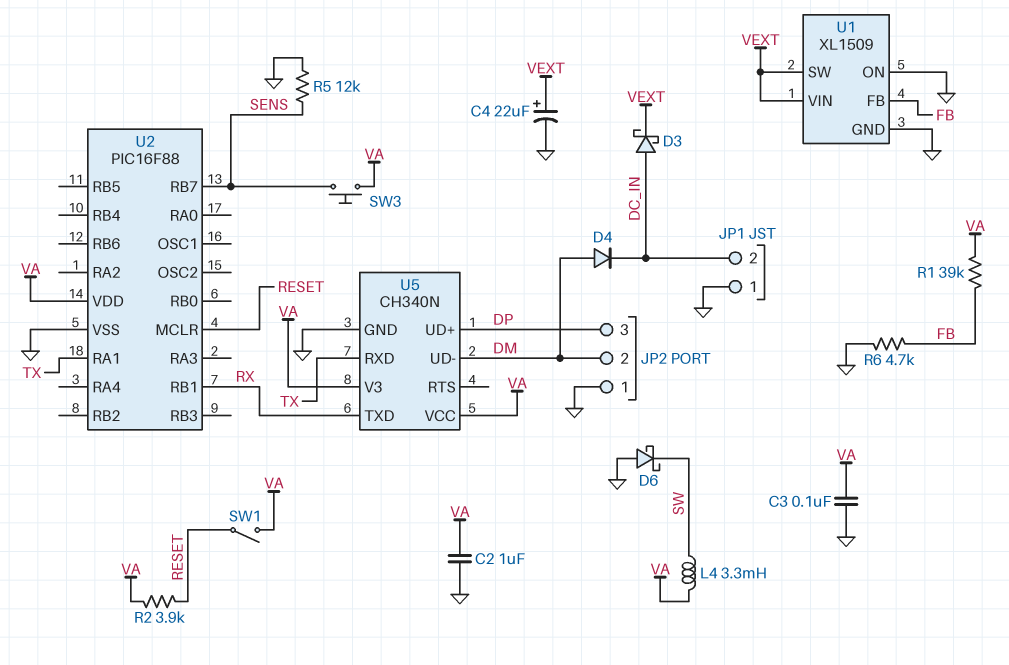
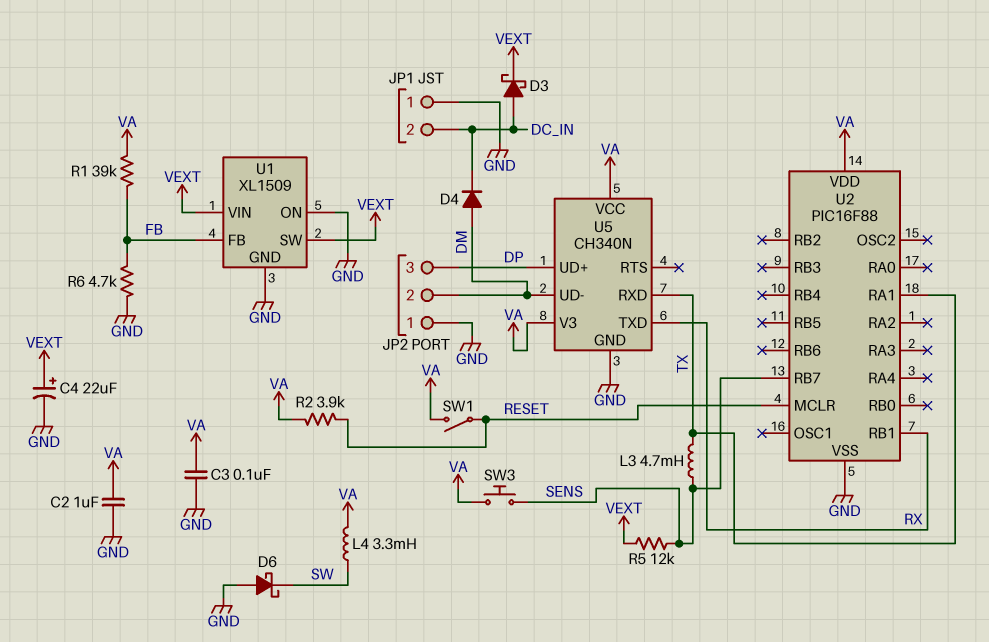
L3: none -> 4.7mH (SENS, TX)
R5: 12k (GND, SENS) -> 12k (SENS, VEXT)

